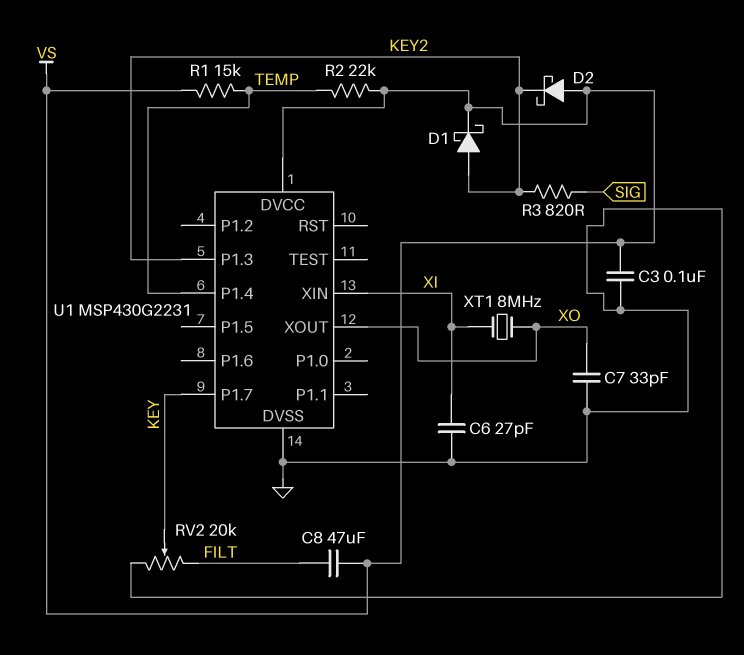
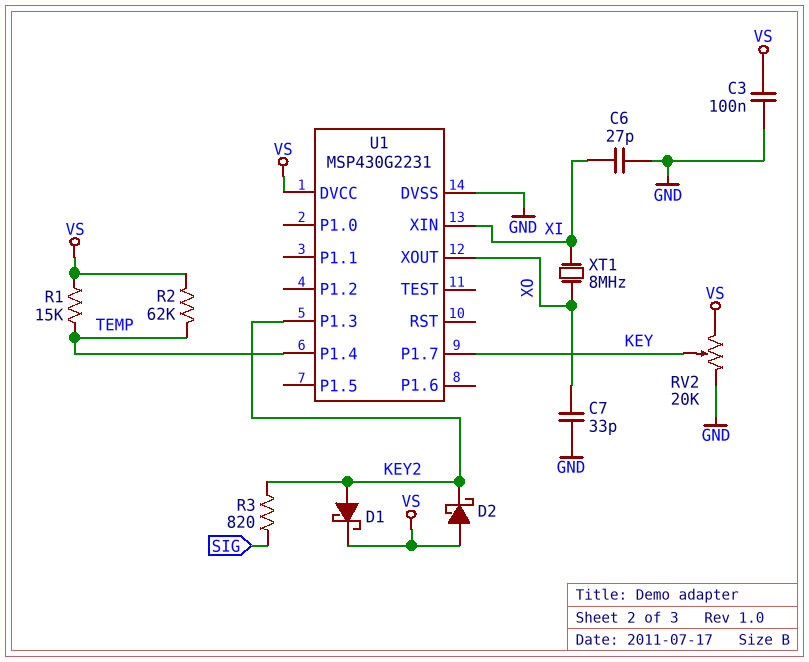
C8: 47uF (FILT, VS) -> none
R2: 22k (TEMP, VS) -> 62k (TEMP, VS)
RV2: 20k (FILT, GND, wiper KEY) -> 20k (GND, VS, wiper KEY)

